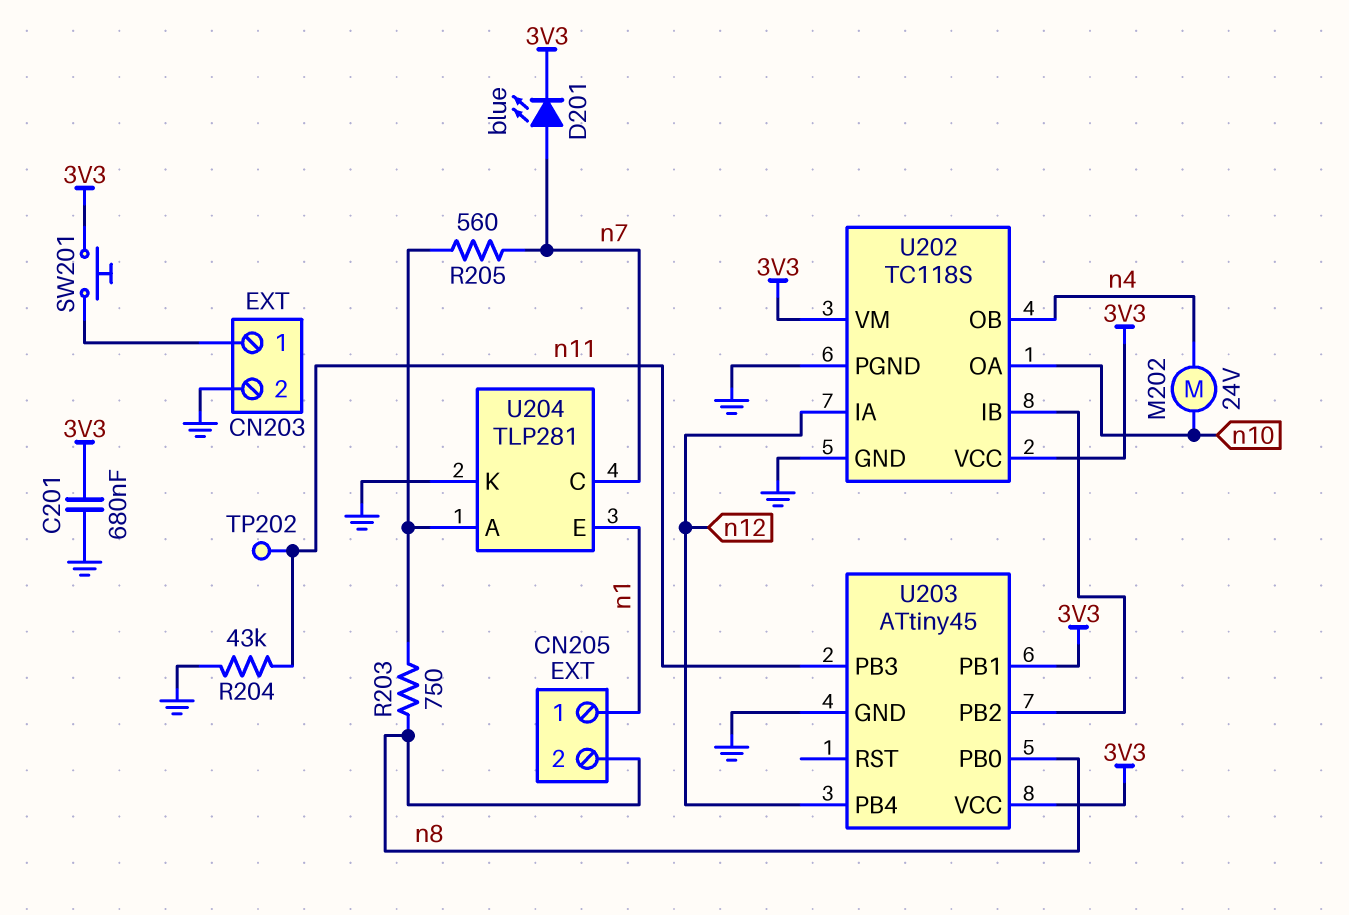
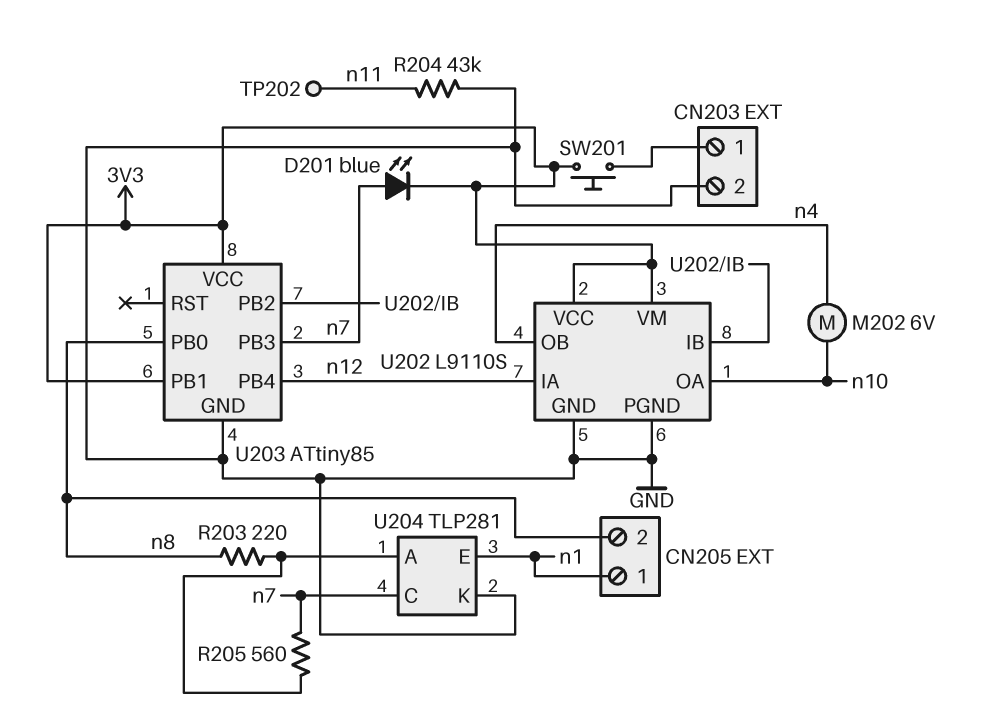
C201: 680nF (3V3, GND) -> none
M202: motor 24V (n4, n10) -> motor 6V (n4, n10)
R203: 750 (U204/A, n8) -> 220 (U204/A, n8)
U202: TC118S -> L9110S
U203: ATtiny45 -> ATtiny85
U203 pin PB3: n11 -> n7

